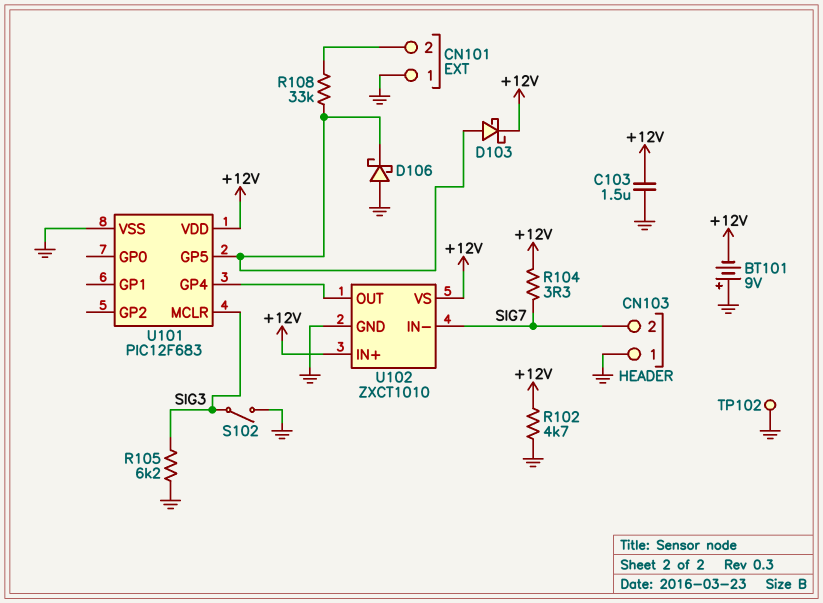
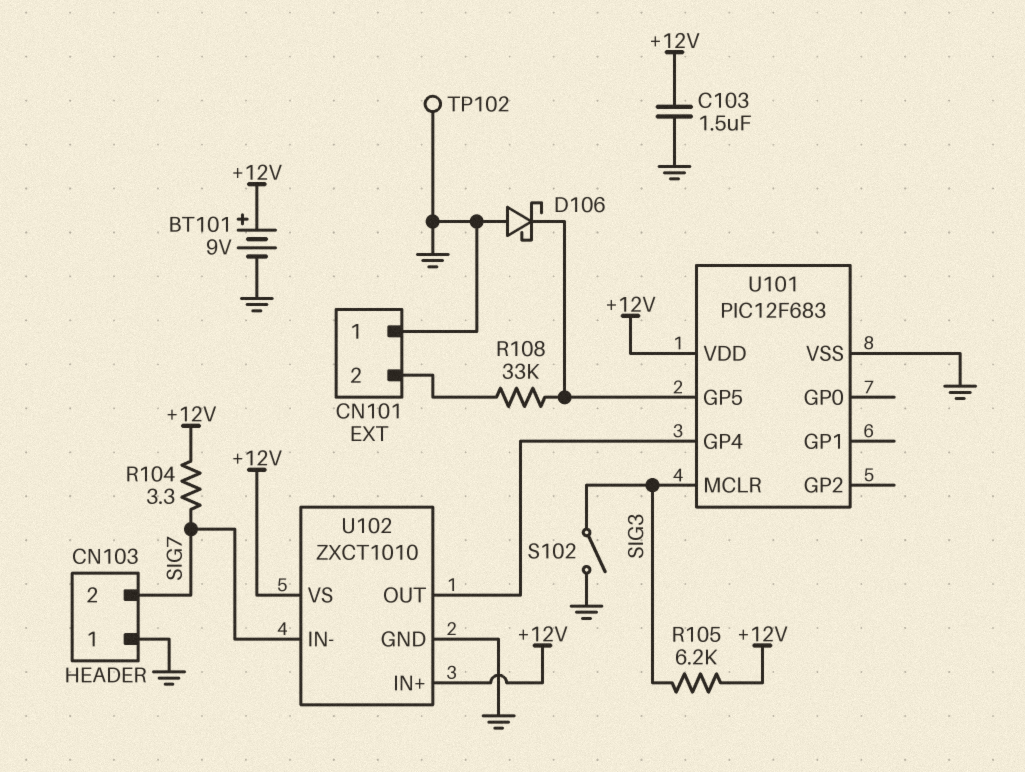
BT101: 9V (plus GND, minus +12V) -> 9V (plus +12V, minus GND)
D103: schottky (A U101/GP5, K +12V) -> none
R102: 4.7k (+12V, GND) -> none
R105: 6.2k (GND, SIG3) -> 6.2k (+12V, SIG3)

